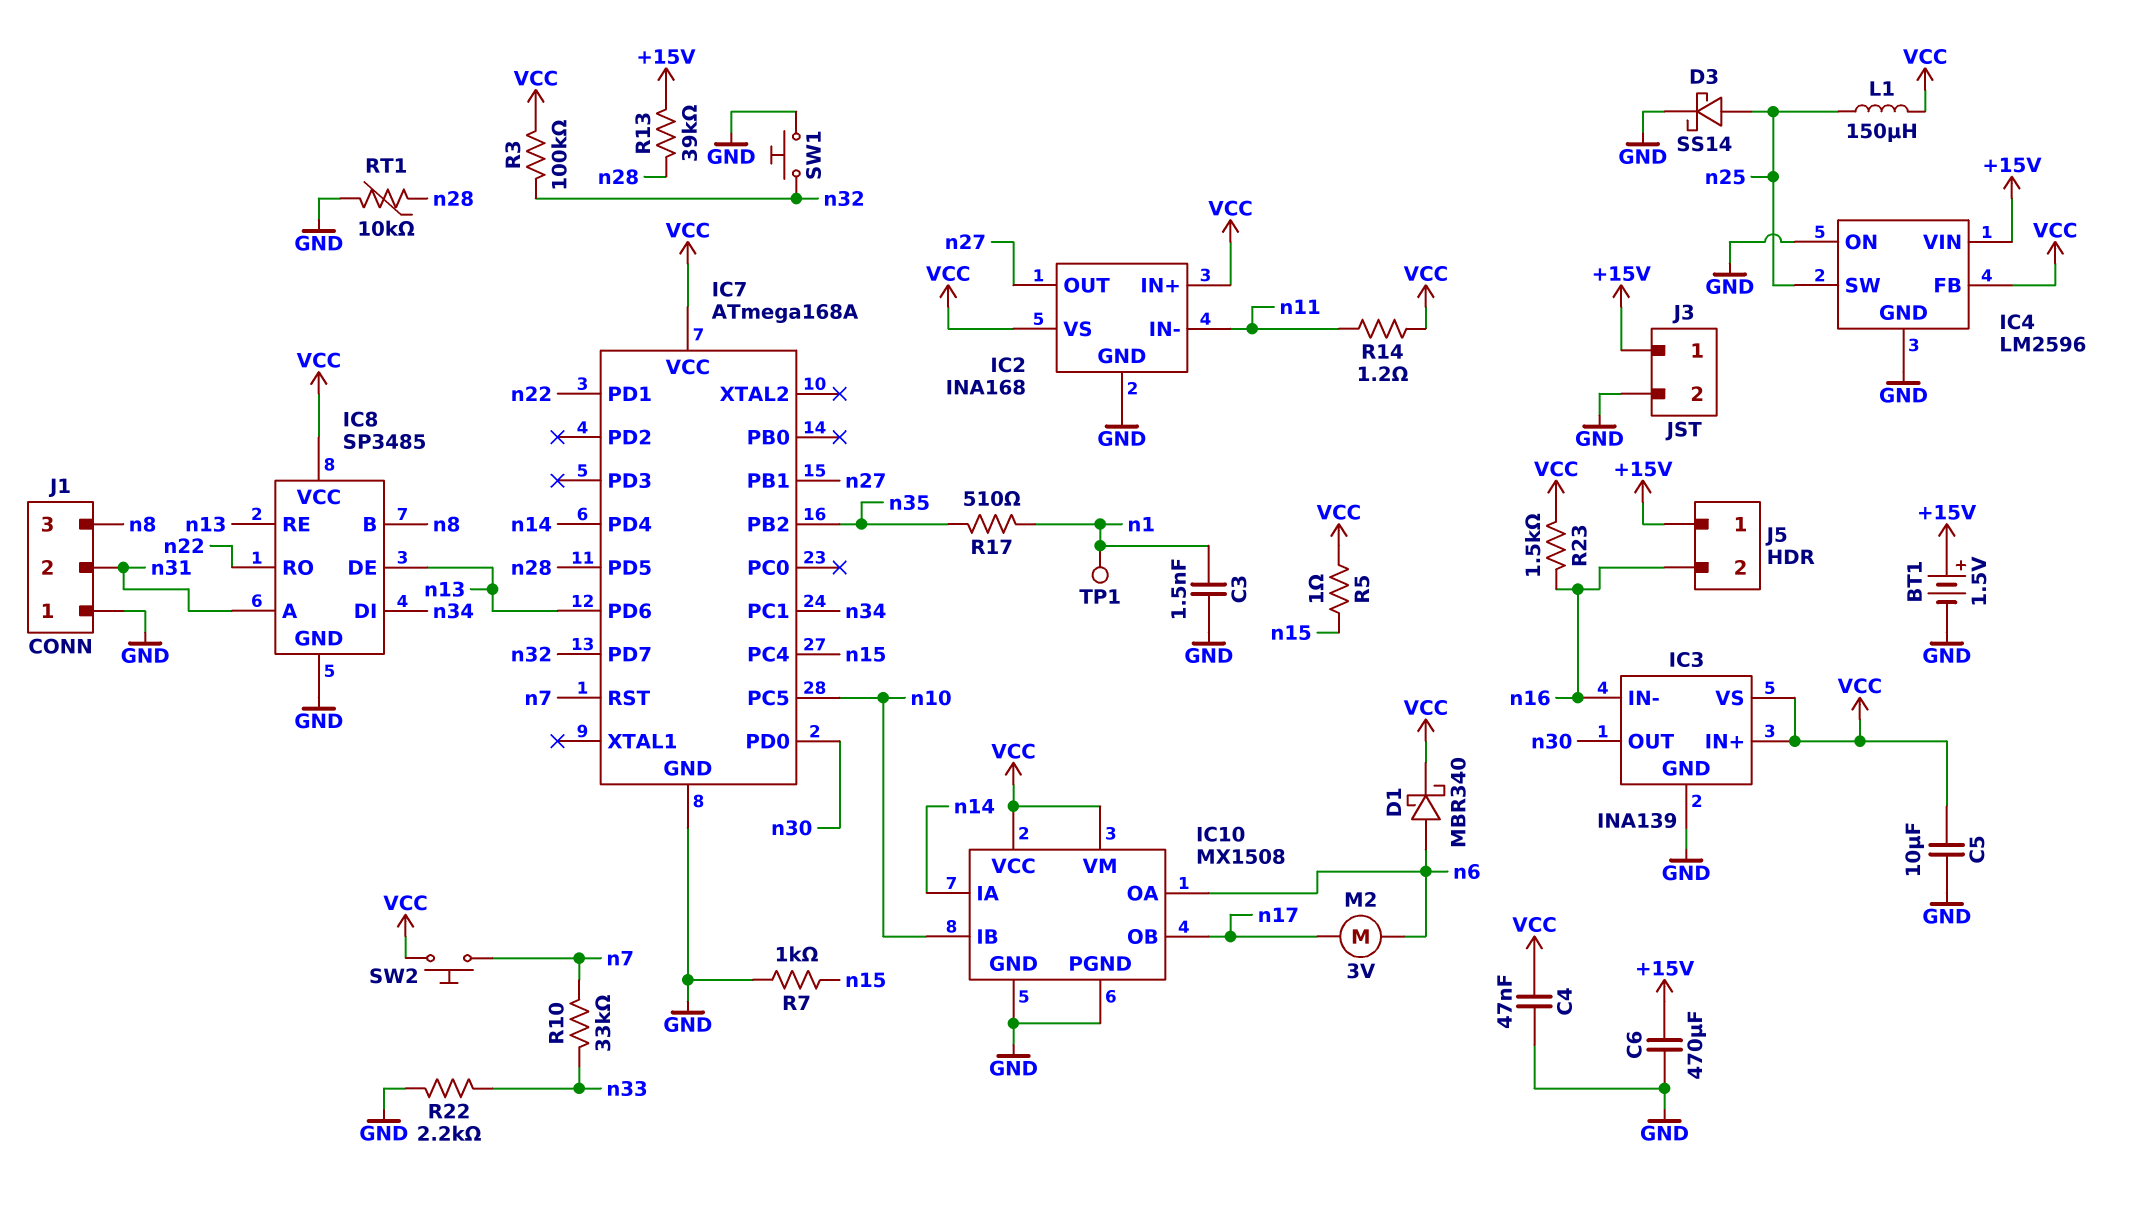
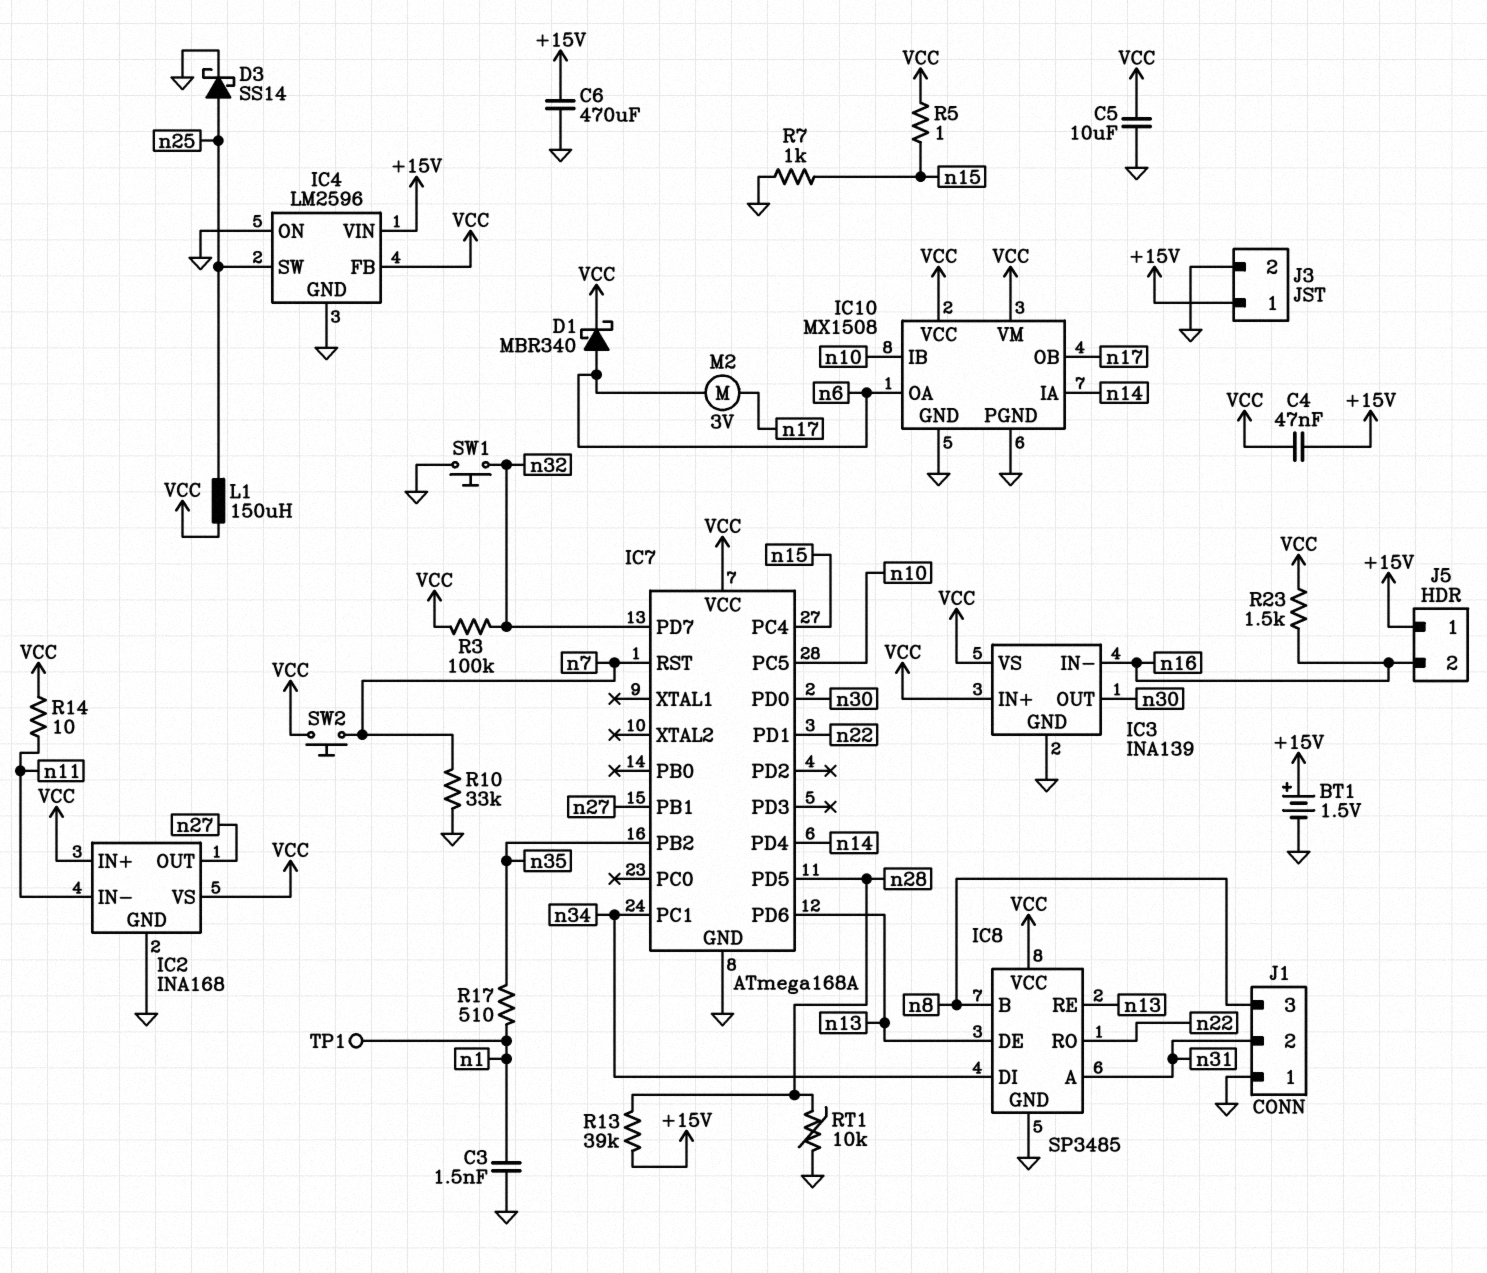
C4: 47nF (GND, VCC) -> 47nF (+15V, VCC)
R10: 33k (n7, n33) -> 33k (GND, n7)
R14: 1.2 (VCC, n11) -> 10 (VCC, n11)
R22: 2.2k (GND, n33) -> none

